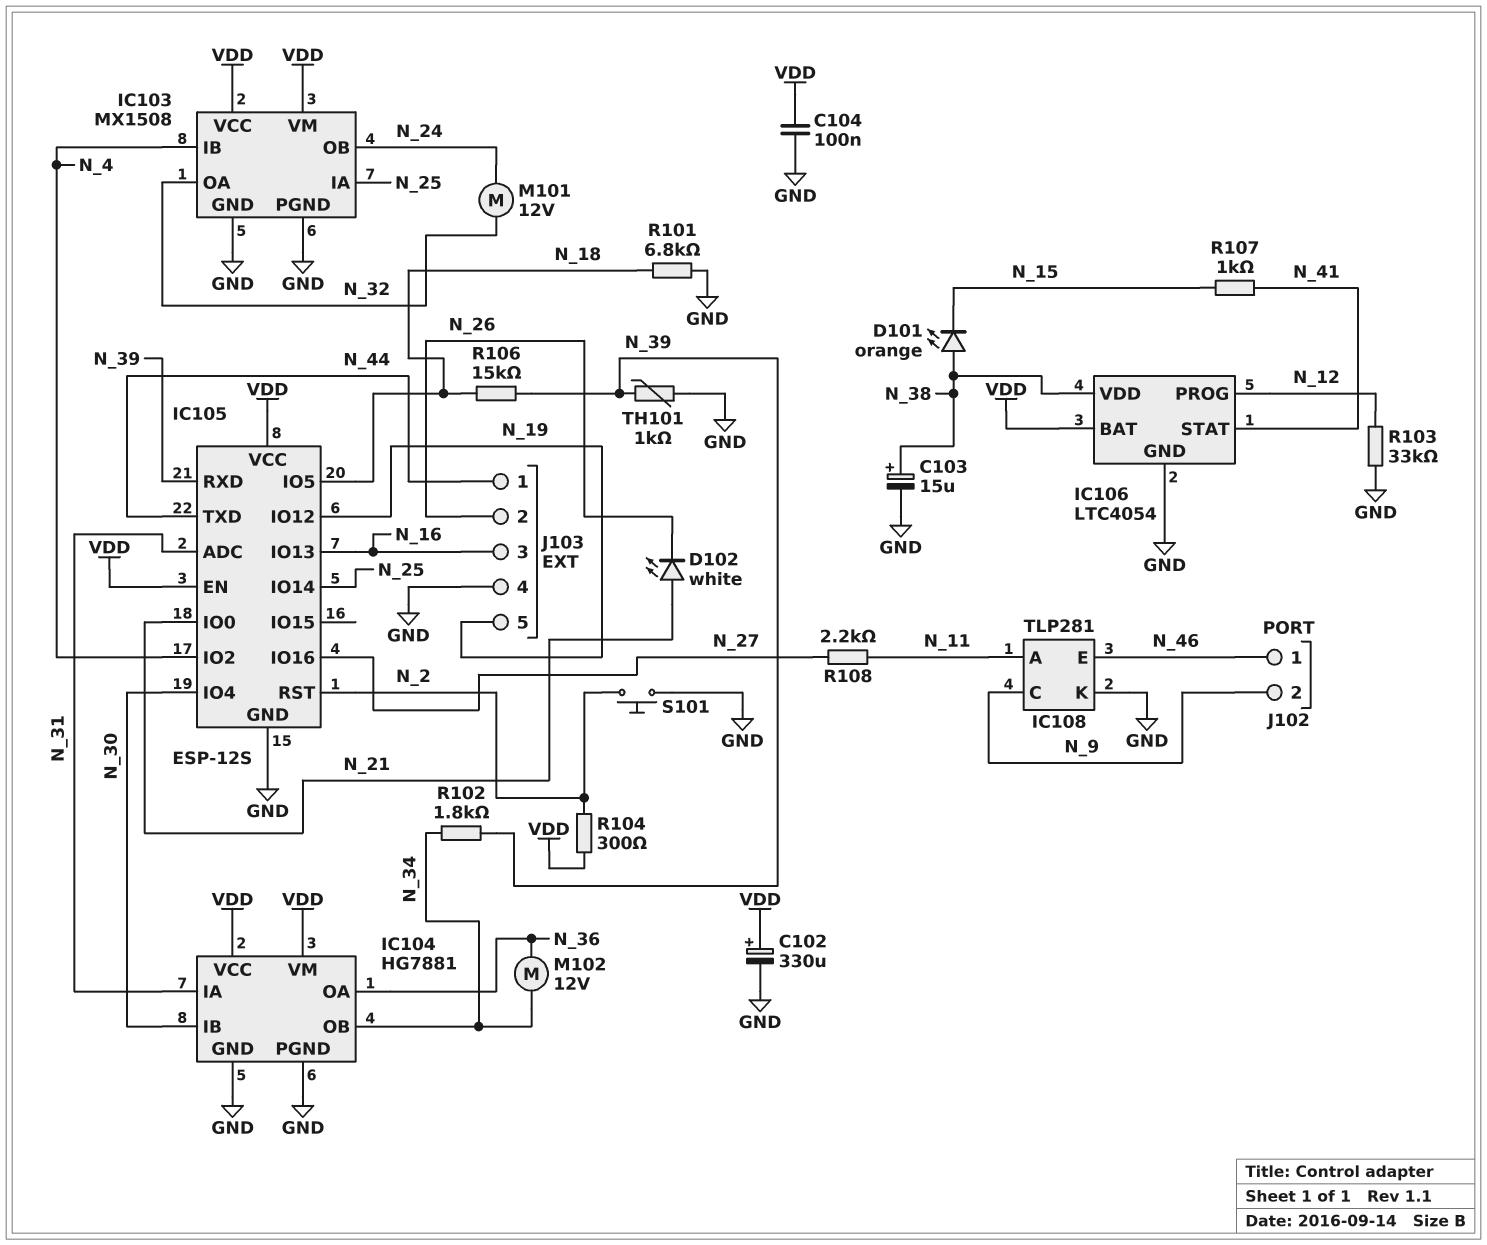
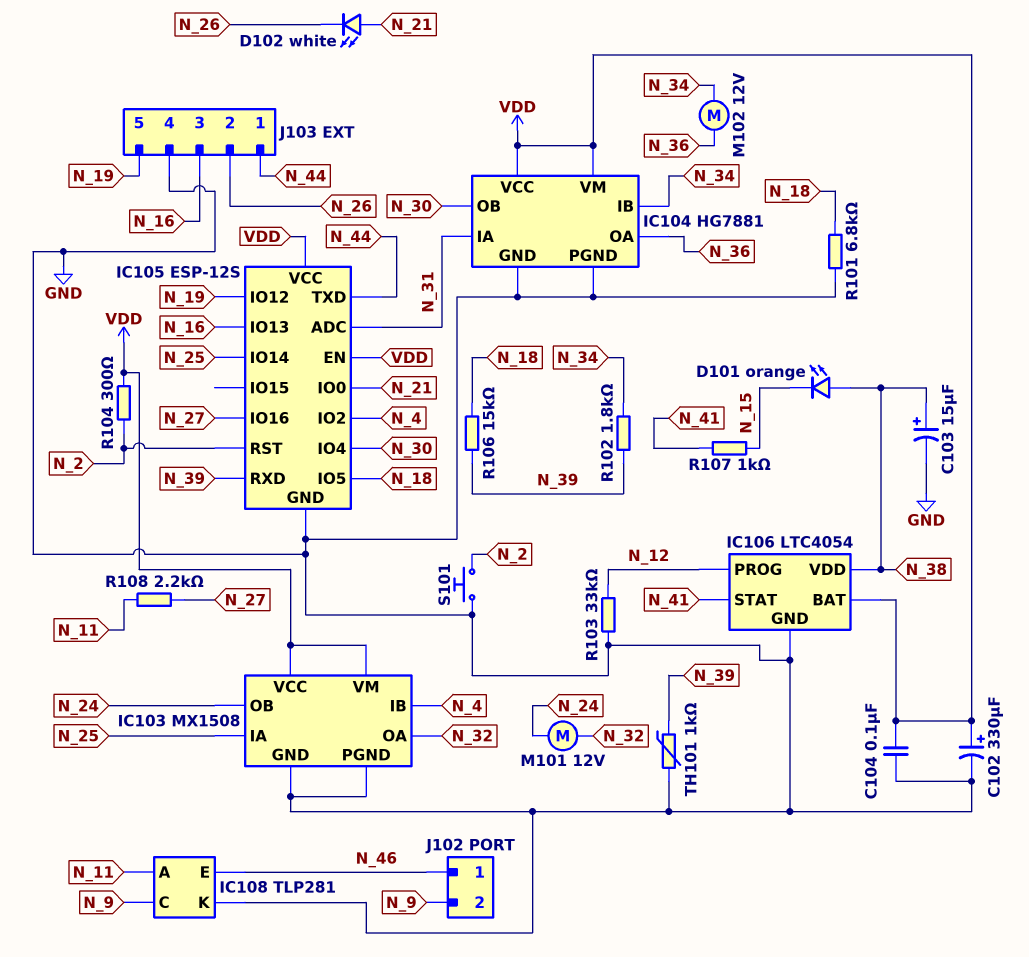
IC104 pin IB: N_30 -> N_34
IC104 pin OB: N_34 -> N_30

